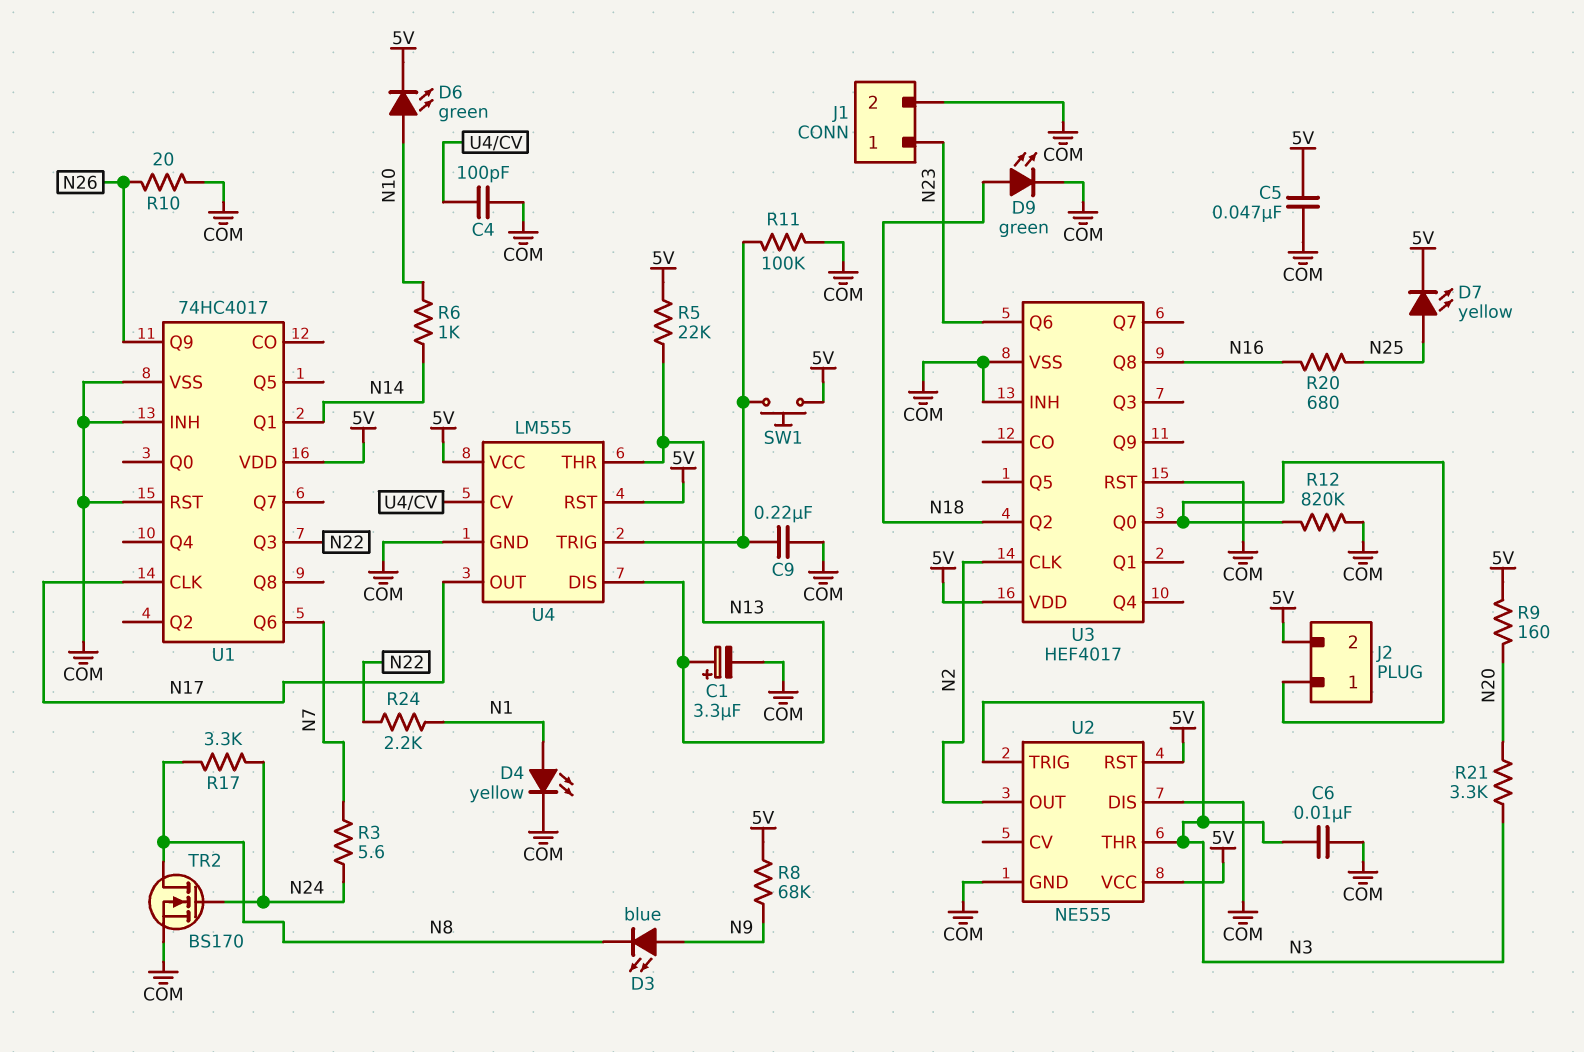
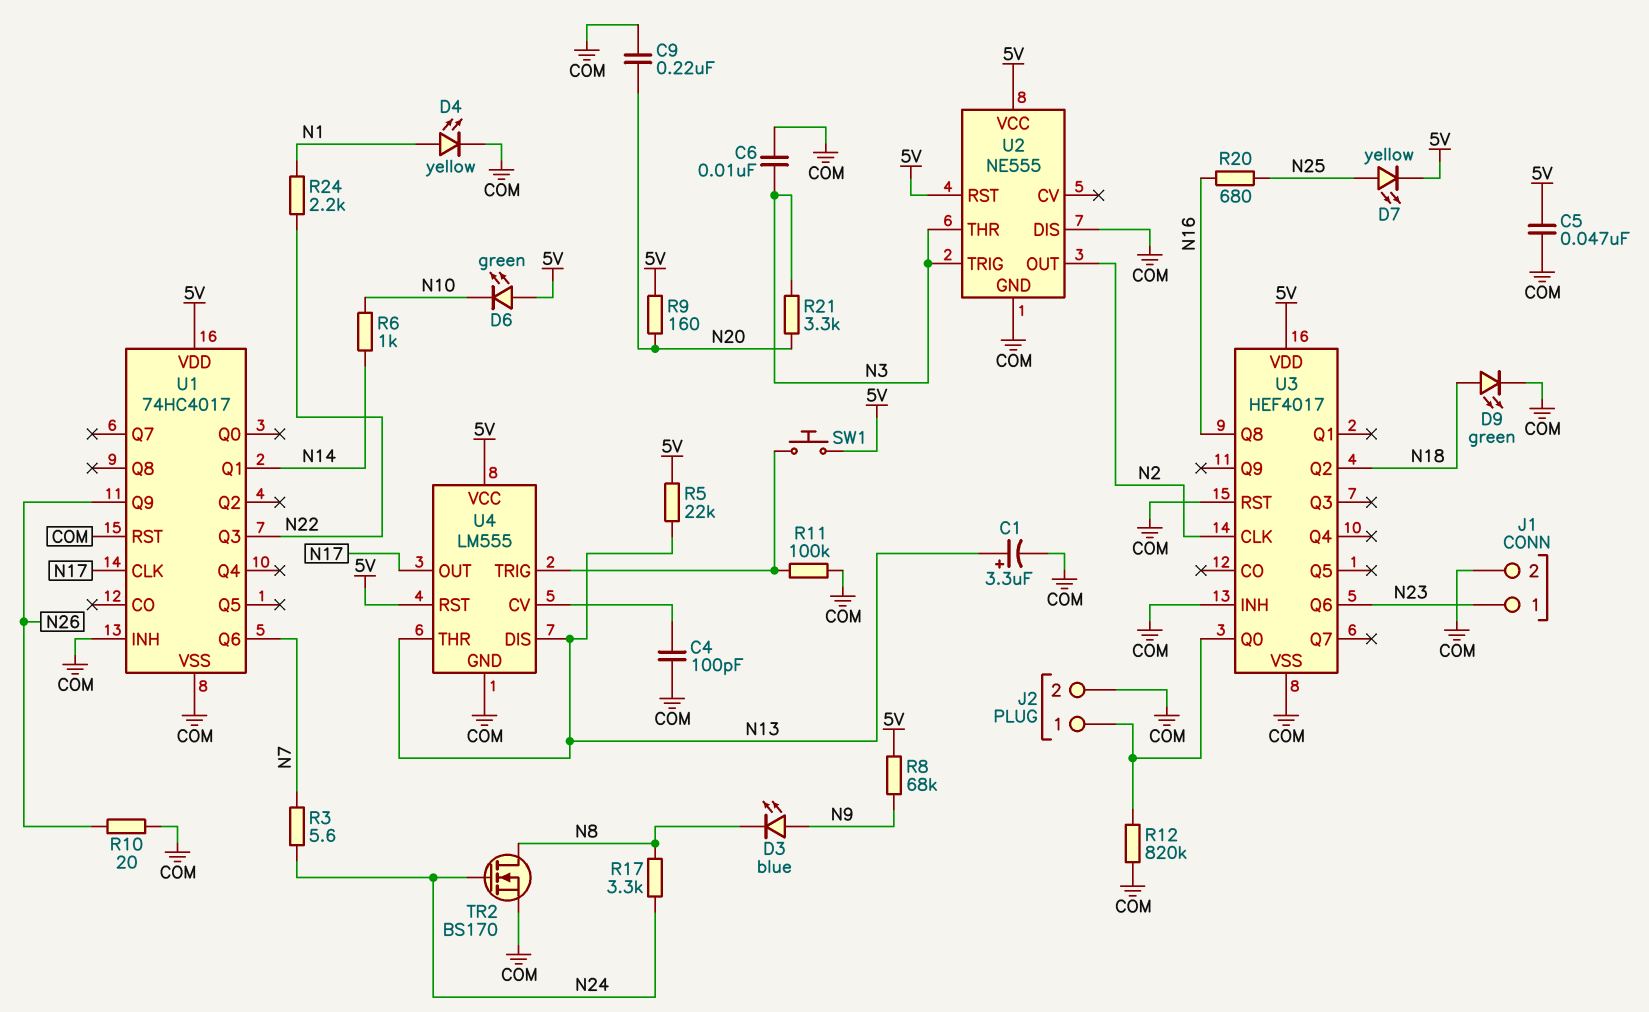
C9: 220nF (COM, U4/TRIG) -> 220nF (COM, N20)
D6: LED green (A N10, K 5V) -> LED green (A 5V, K N10)
J2 pin 2: 5V -> COM

